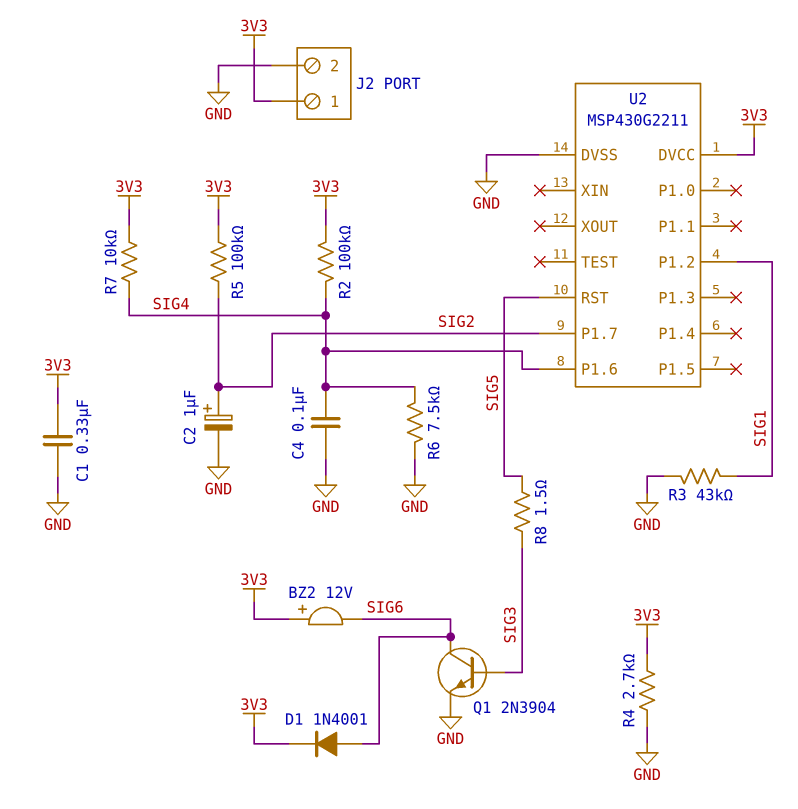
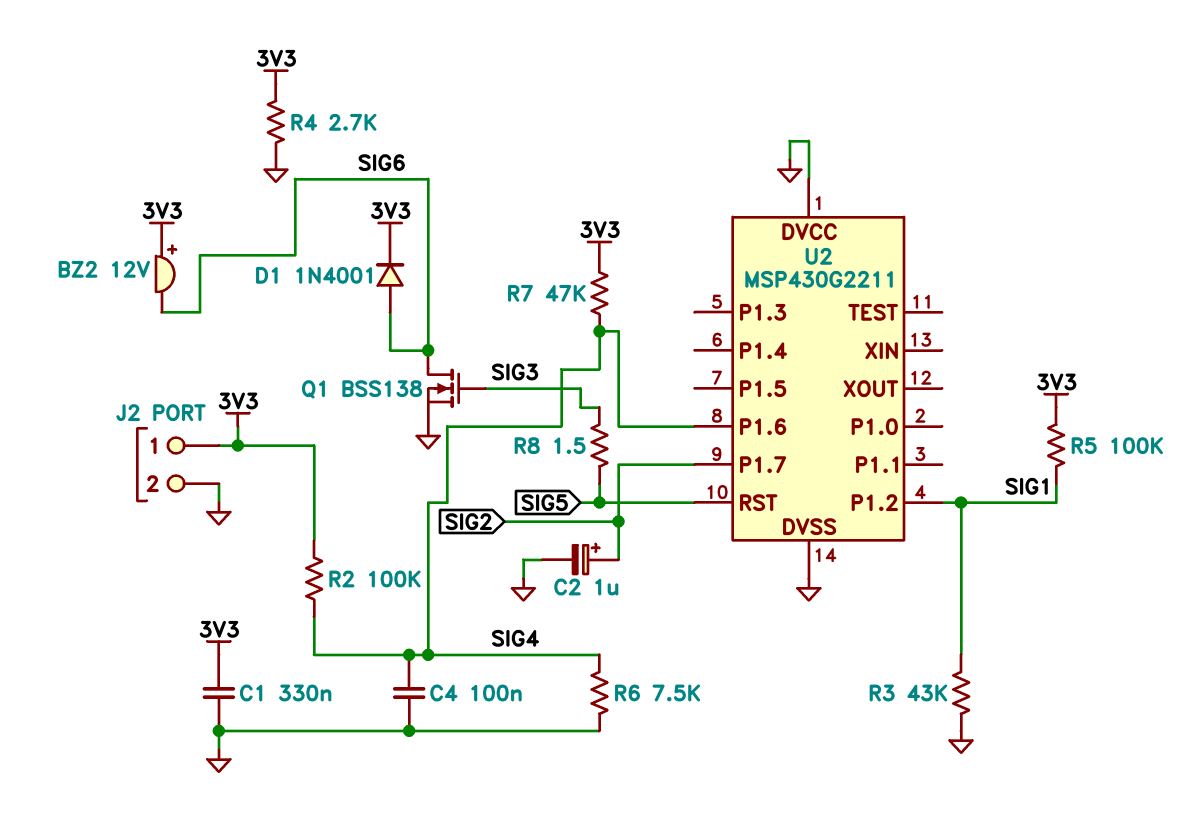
Q1: NPN 2N3904 (B SIG3, C SIG6, E GND) -> NMOS BSS138 (G SIG3, D SIG6, S GND)
R5: 100k (3V3, SIG2) -> 100k (3V3, SIG1)
R7: 10k (3V3, SIG4) -> 47k (3V3, SIG4)
U2 pin DVCC: 3V3 -> GND

